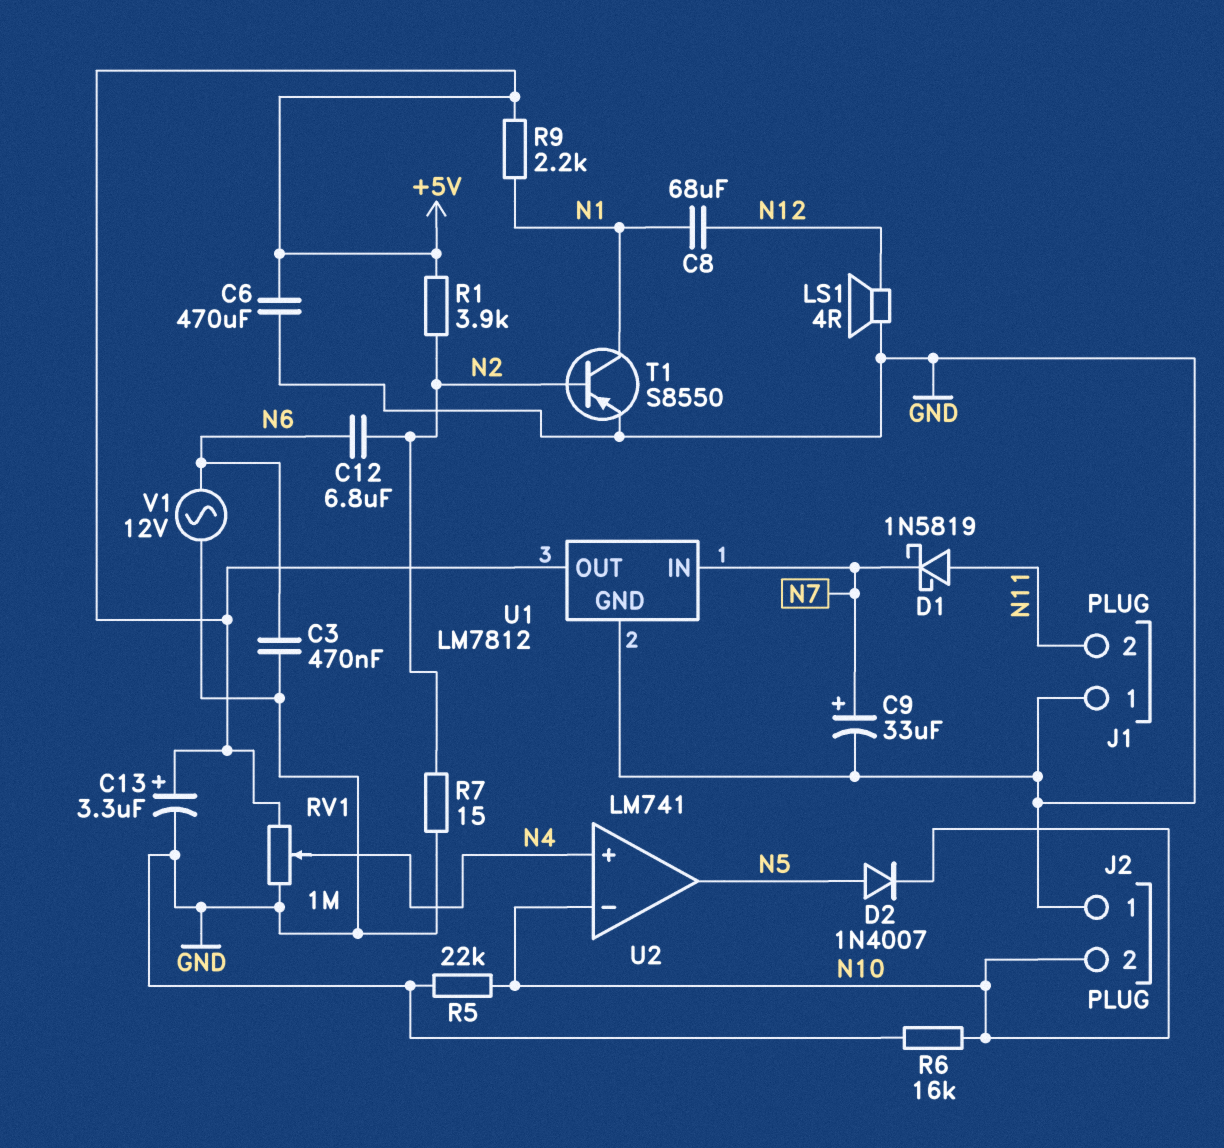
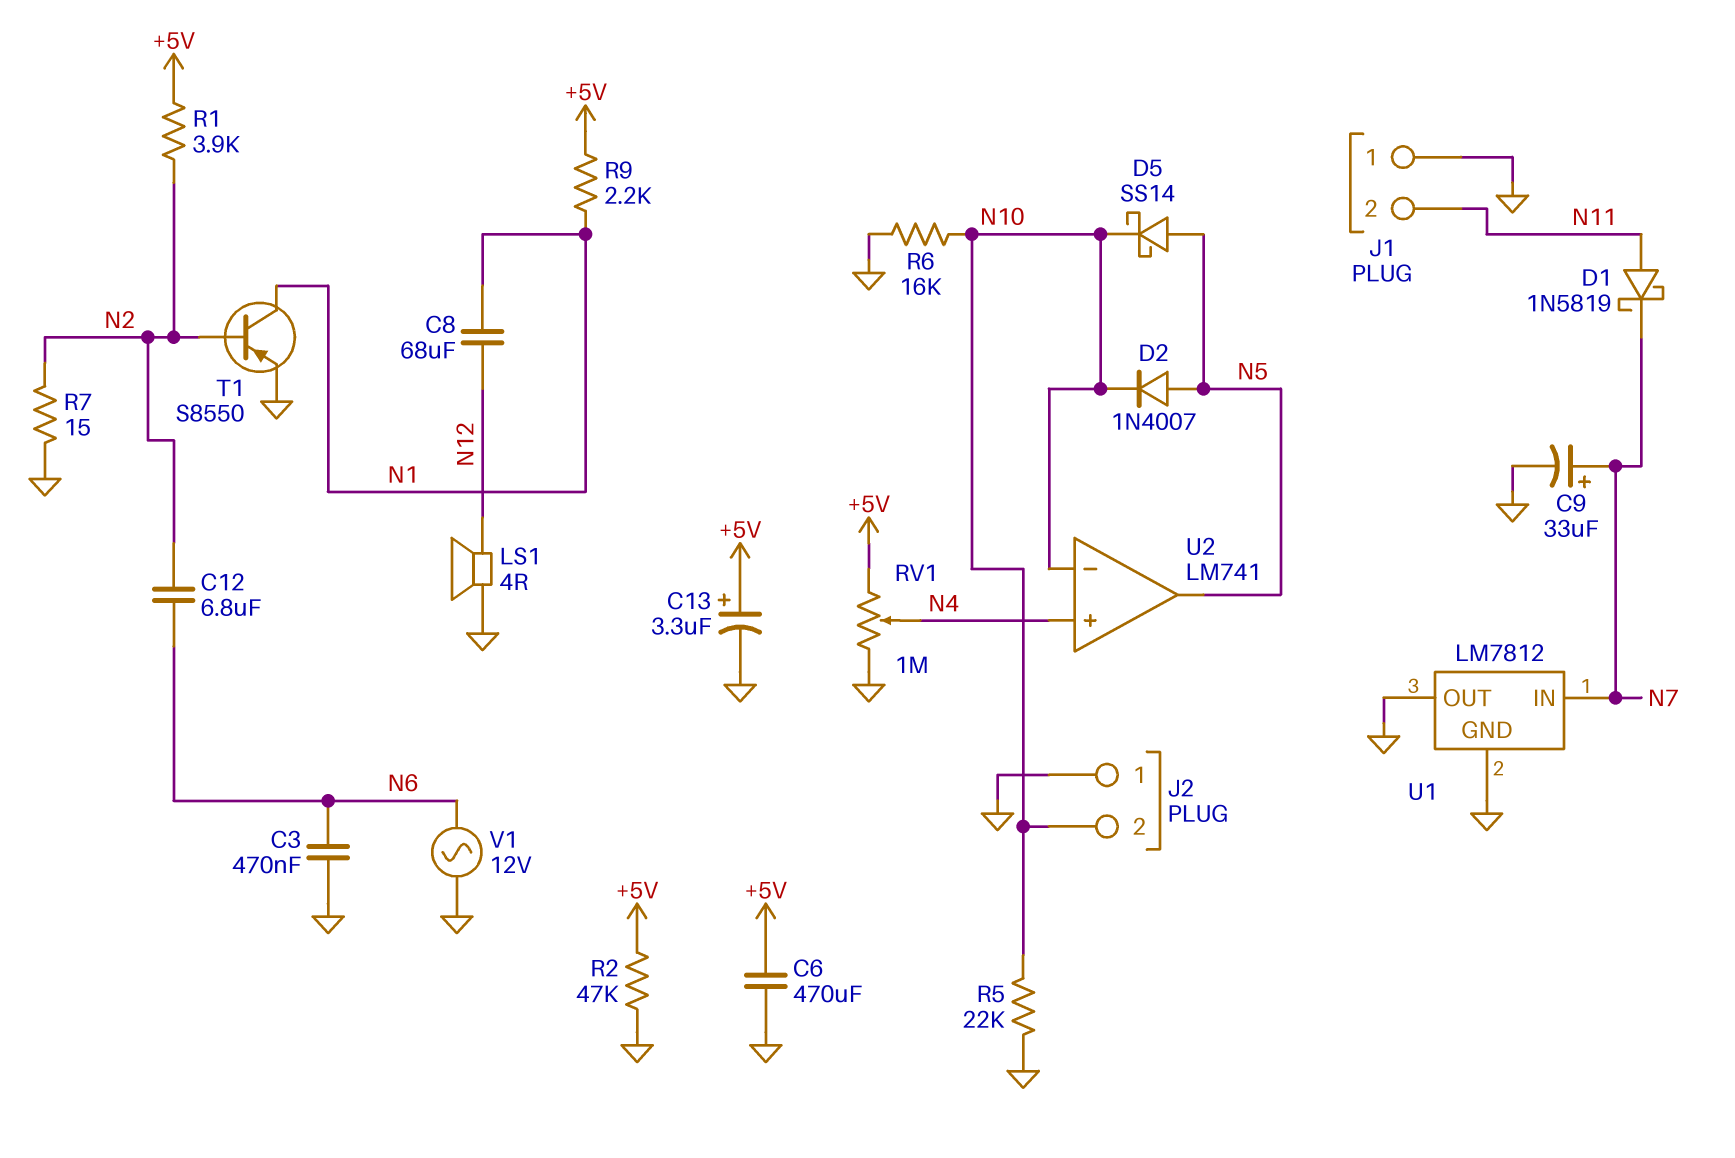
D5: none -> schottky SS14 (A N5, K N10)
R2: none -> 47k (+5V, GND)
U1 pin OUT: +5V -> GND

